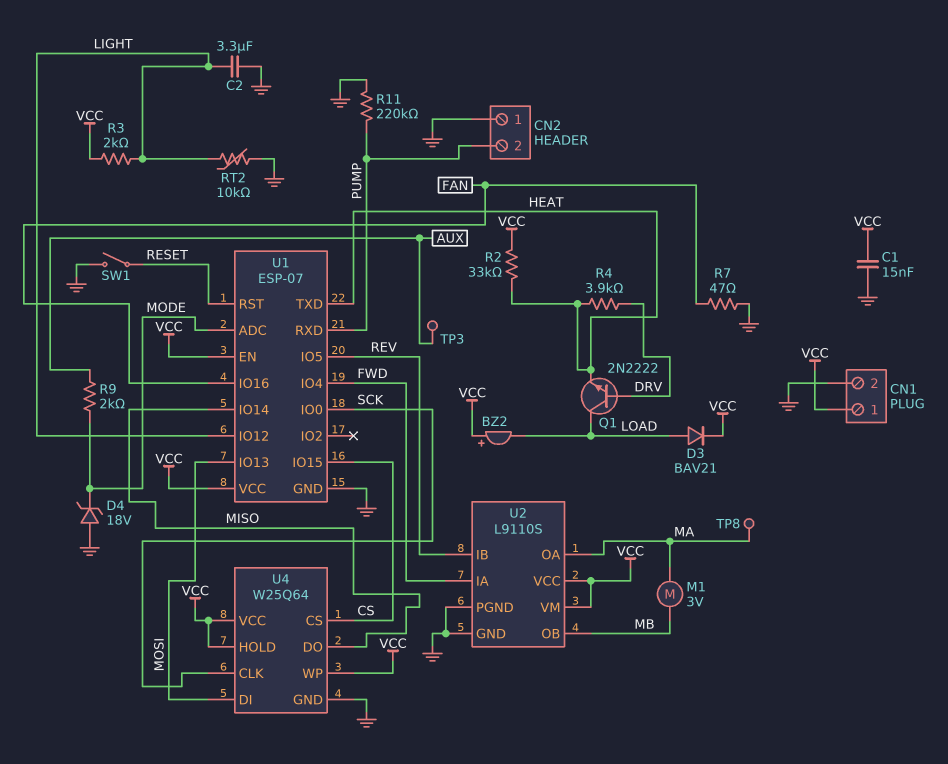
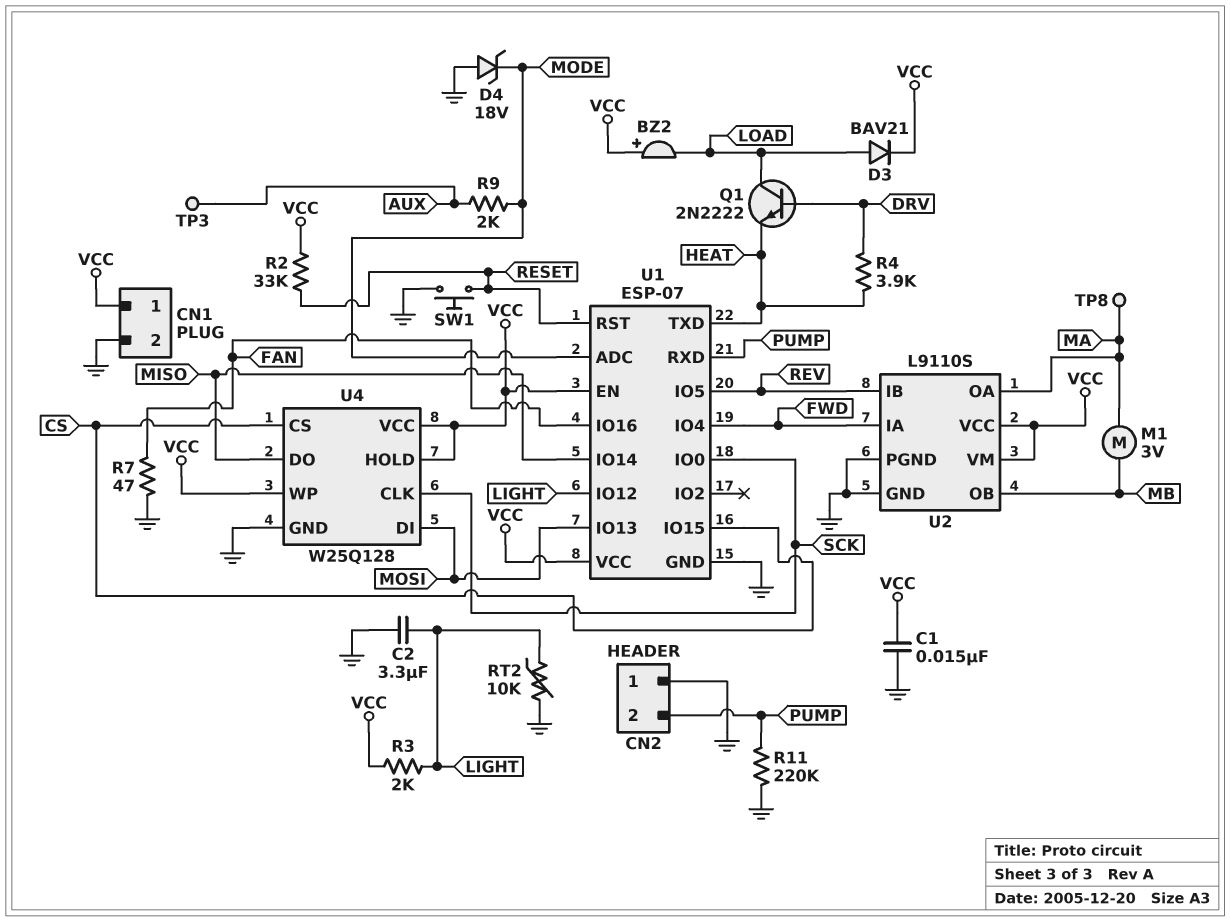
R2: 33k (HEAT, VCC) -> 33k (RESET, VCC)
SW1: switch (GND, RESET) -> button (GND, RESET)
U4: W25Q64 -> W25Q128

